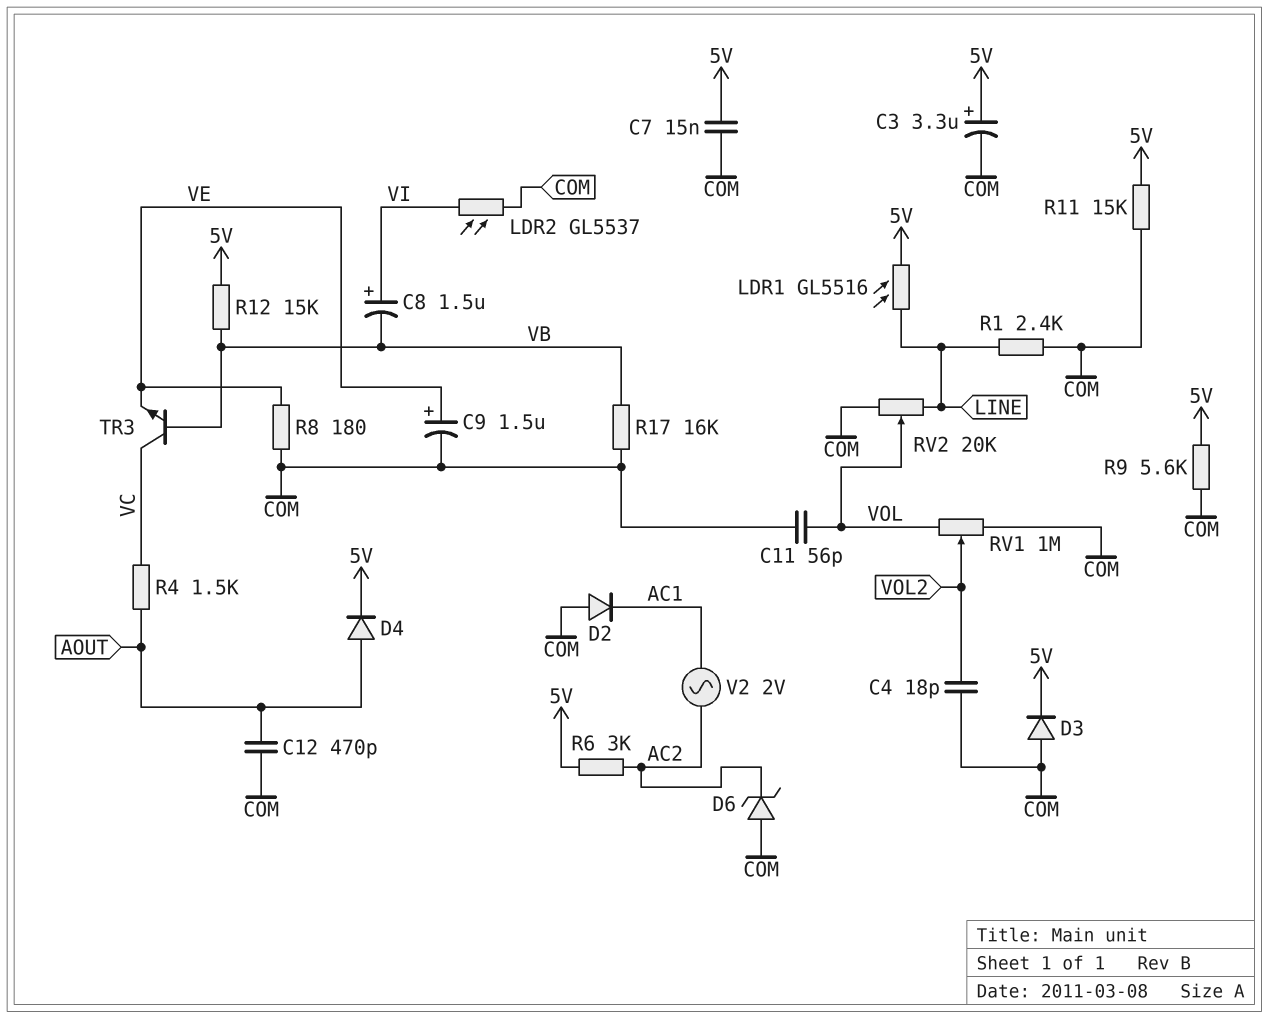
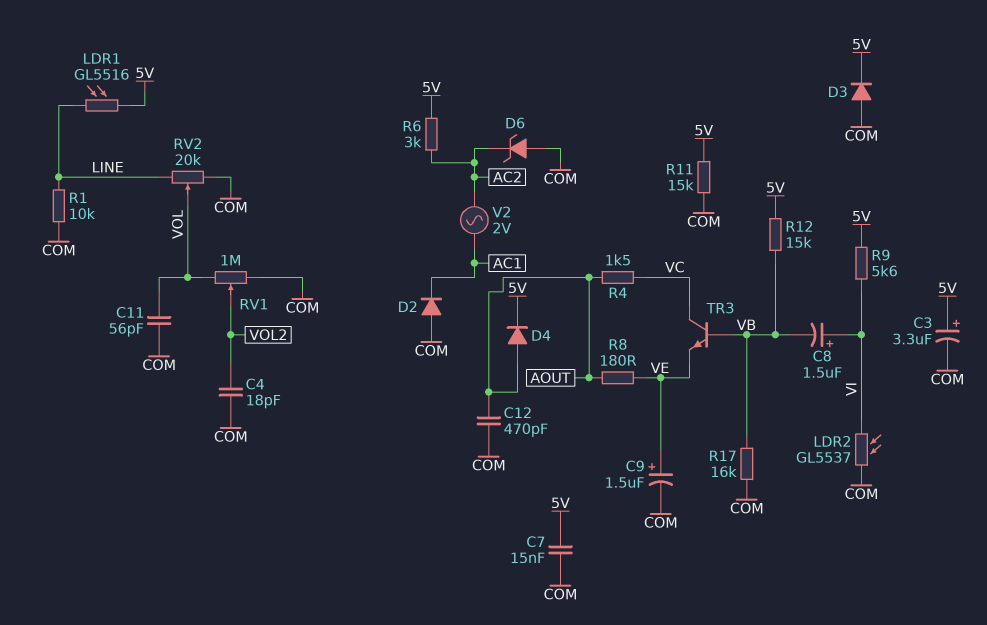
R1: 2.4k (COM, LINE) -> 10k (COM, LINE)
R8: 180 (COM, VE) -> 180 (AOUT, VE)
R9: 5.6k (5V, COM) -> 5.6k (5V, VI)

